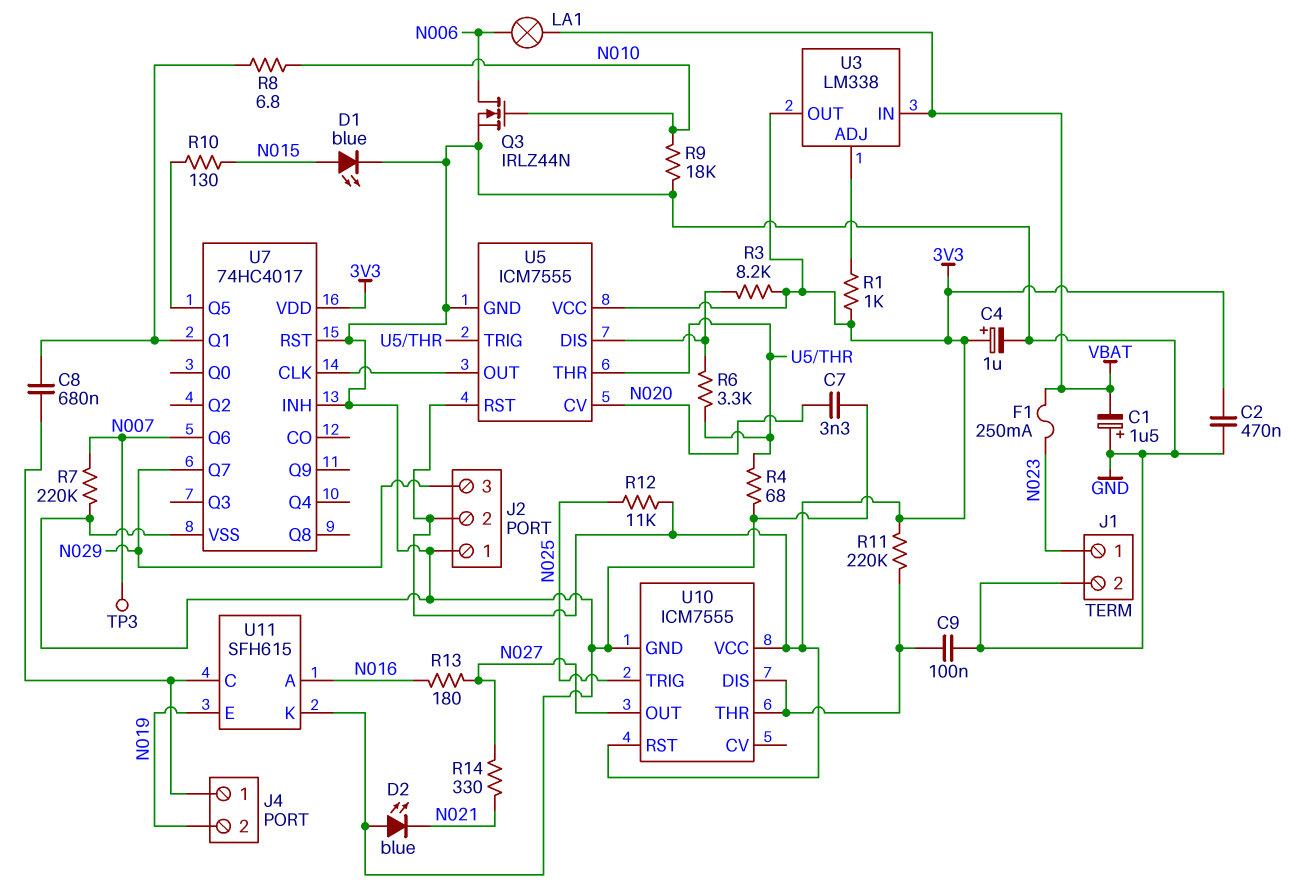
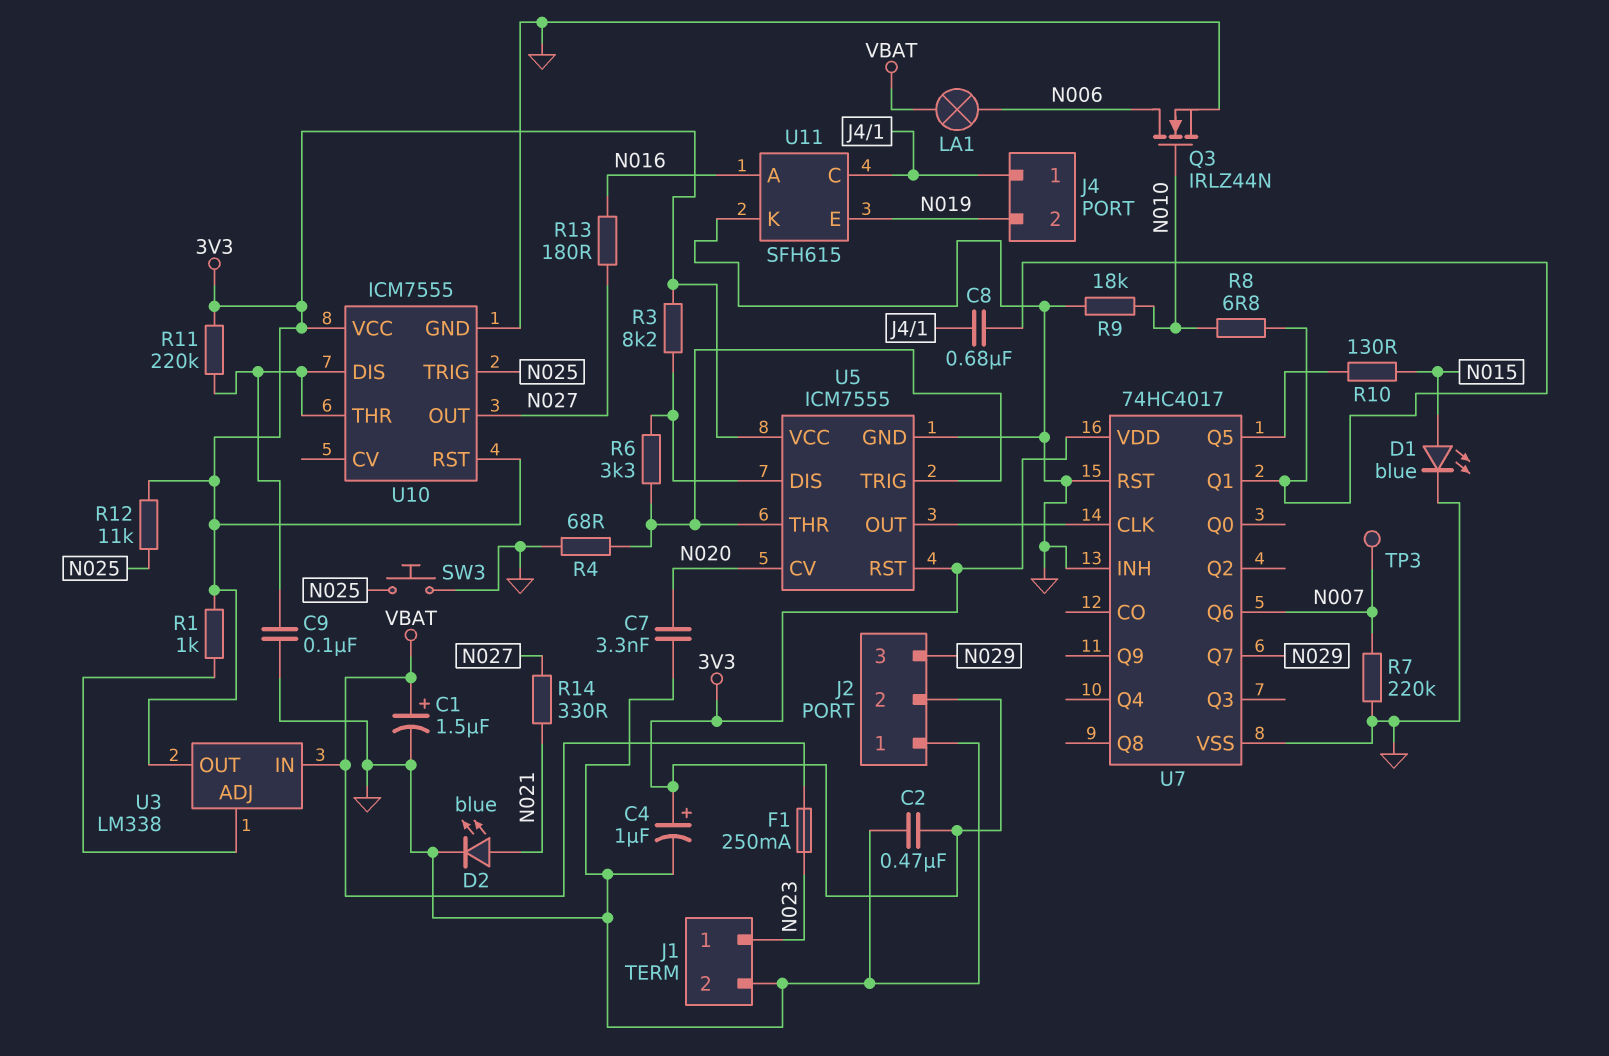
C1: 1.5uF (plus GND, minus VBAT) -> 1.5uF (plus VBAT, minus GND)
D2: LED blue (A GND, K N021) -> LED blue (A N021, K GND)
SW3: none -> button (GND, N025)

